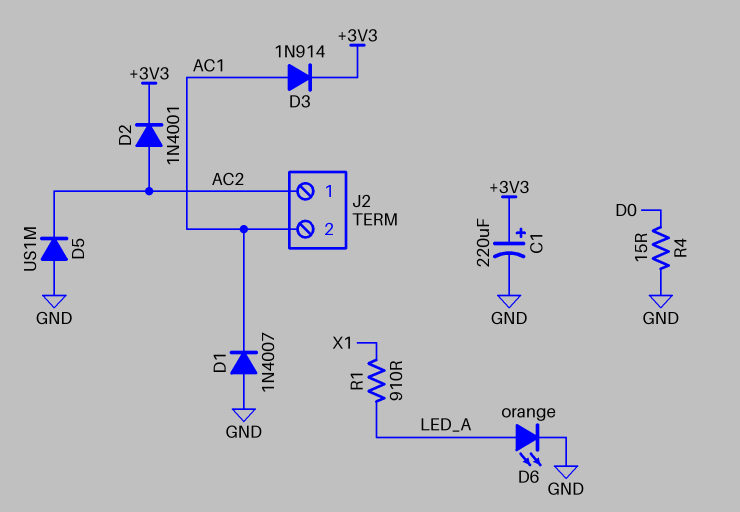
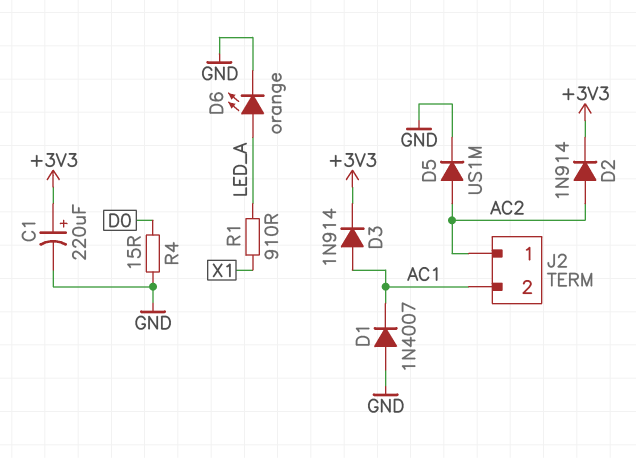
D2: diode 1N4001 (A AC2, K +3V3) -> diode 1N914 (A AC2, K +3V3)
D5: diode US1M (A GND, K AC2) -> diode US1M (A AC2, K GND)

